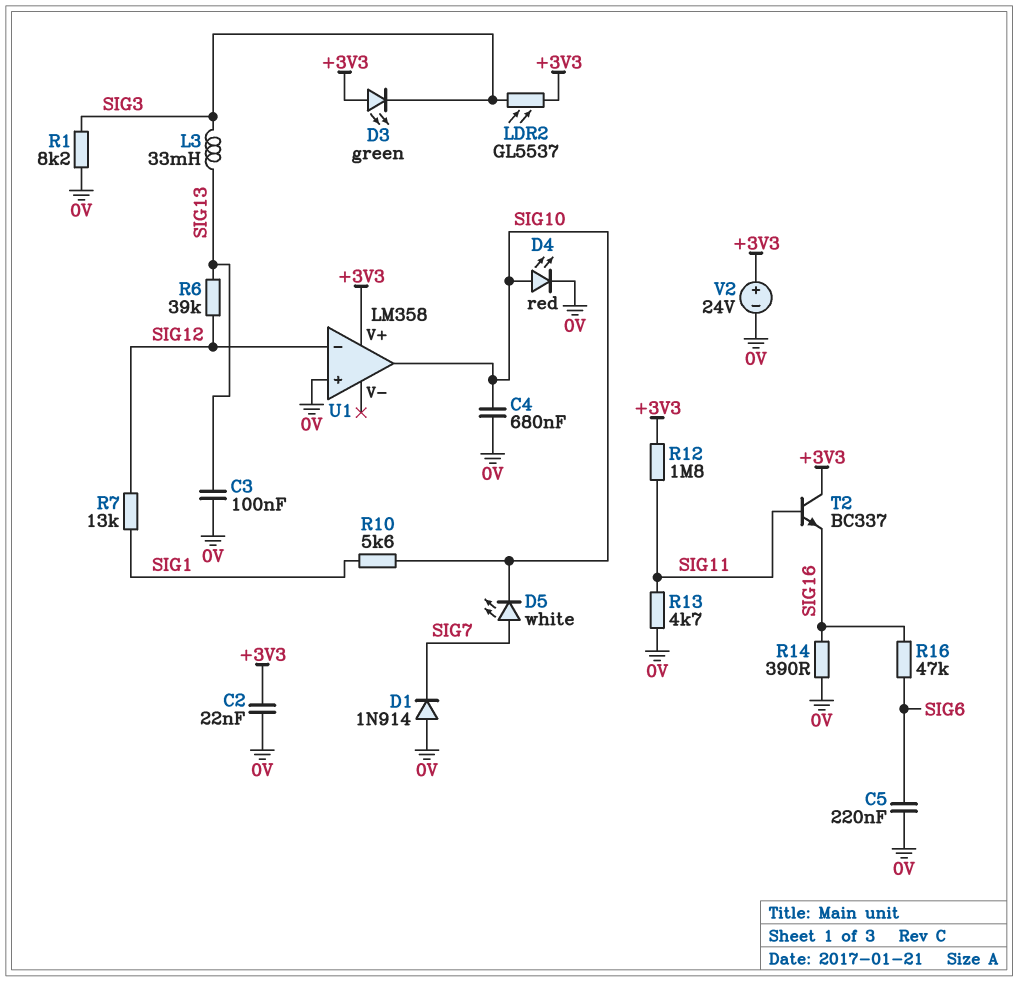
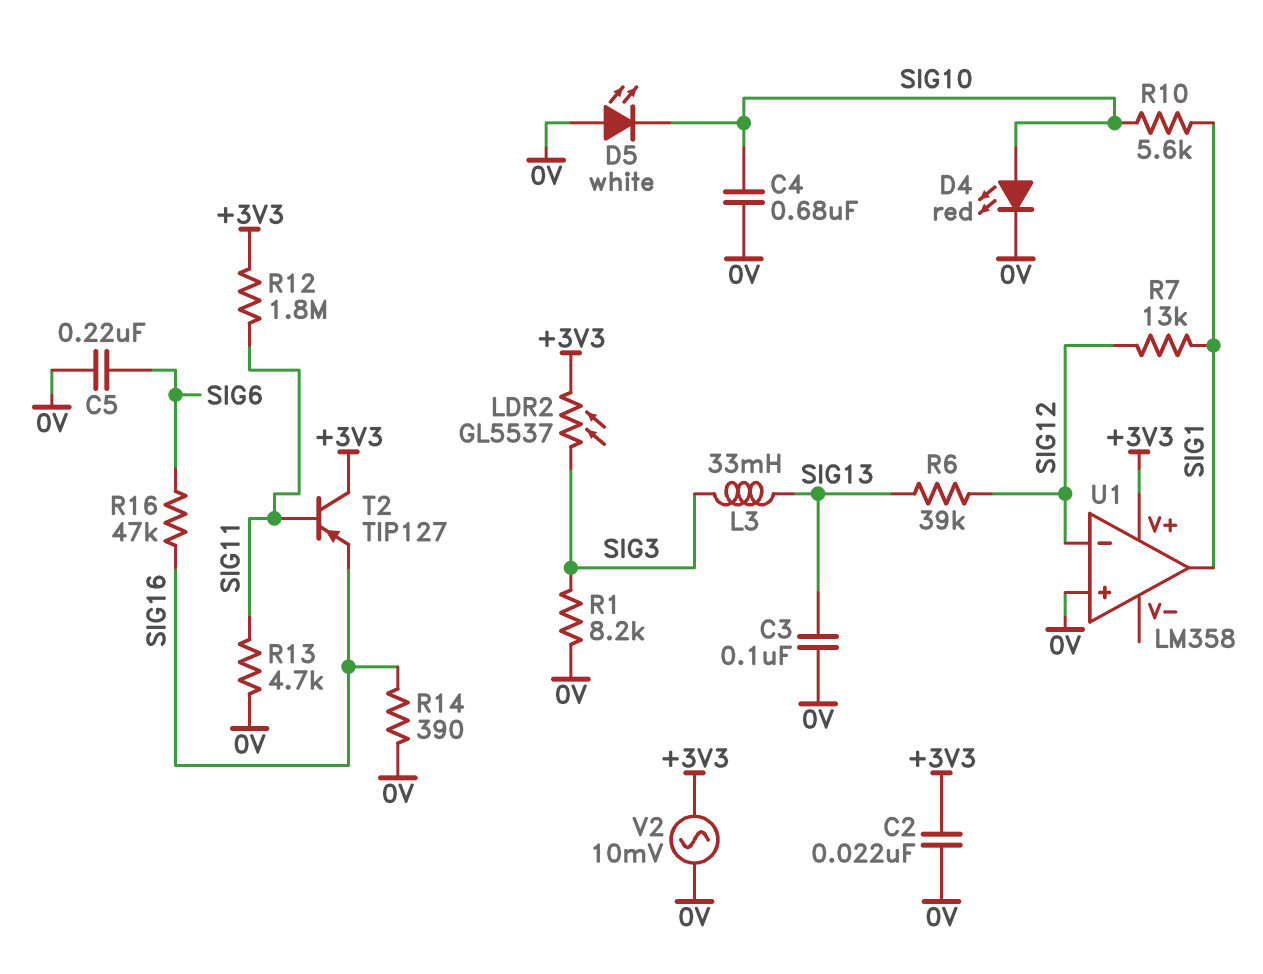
D1: diode 1N914 (A 0V, K SIG7) -> none
D3: LED green (A +3V3, K SIG3) -> none
D5: LED white (A SIG7, K SIG10) -> LED white (A 0V, K SIG10)
T2: NPN BC337 (B SIG11, C +3V3, E SIG16) -> PNP TIP127 (B SIG11, C +3V3, E SIG16)
U1 pin out: SIG10 -> SIG1
V2: 24V (plus +3V3, minus 0V) -> AC 10mV (+3V3, 0V)

